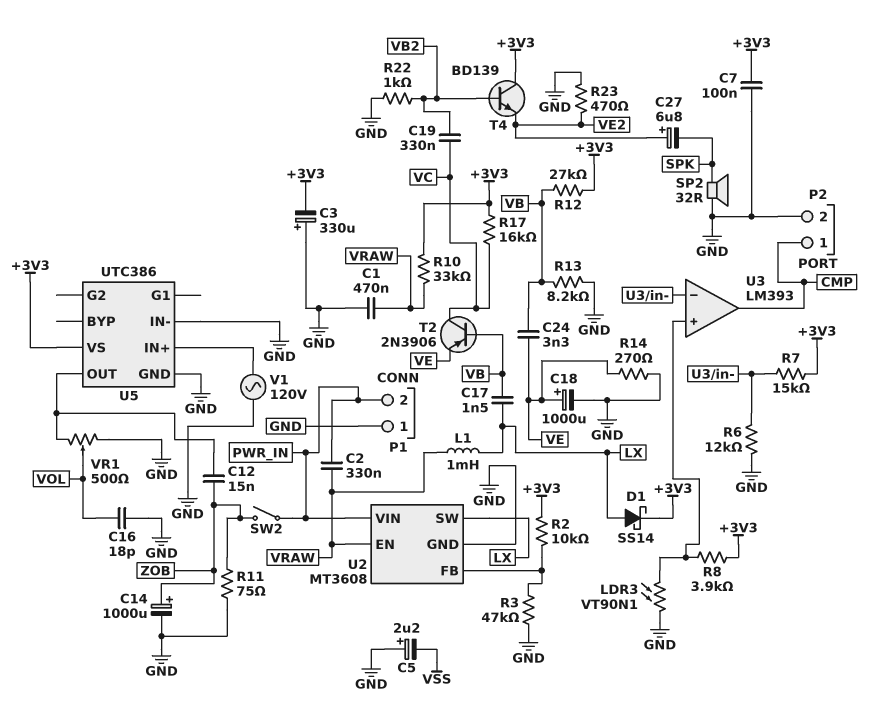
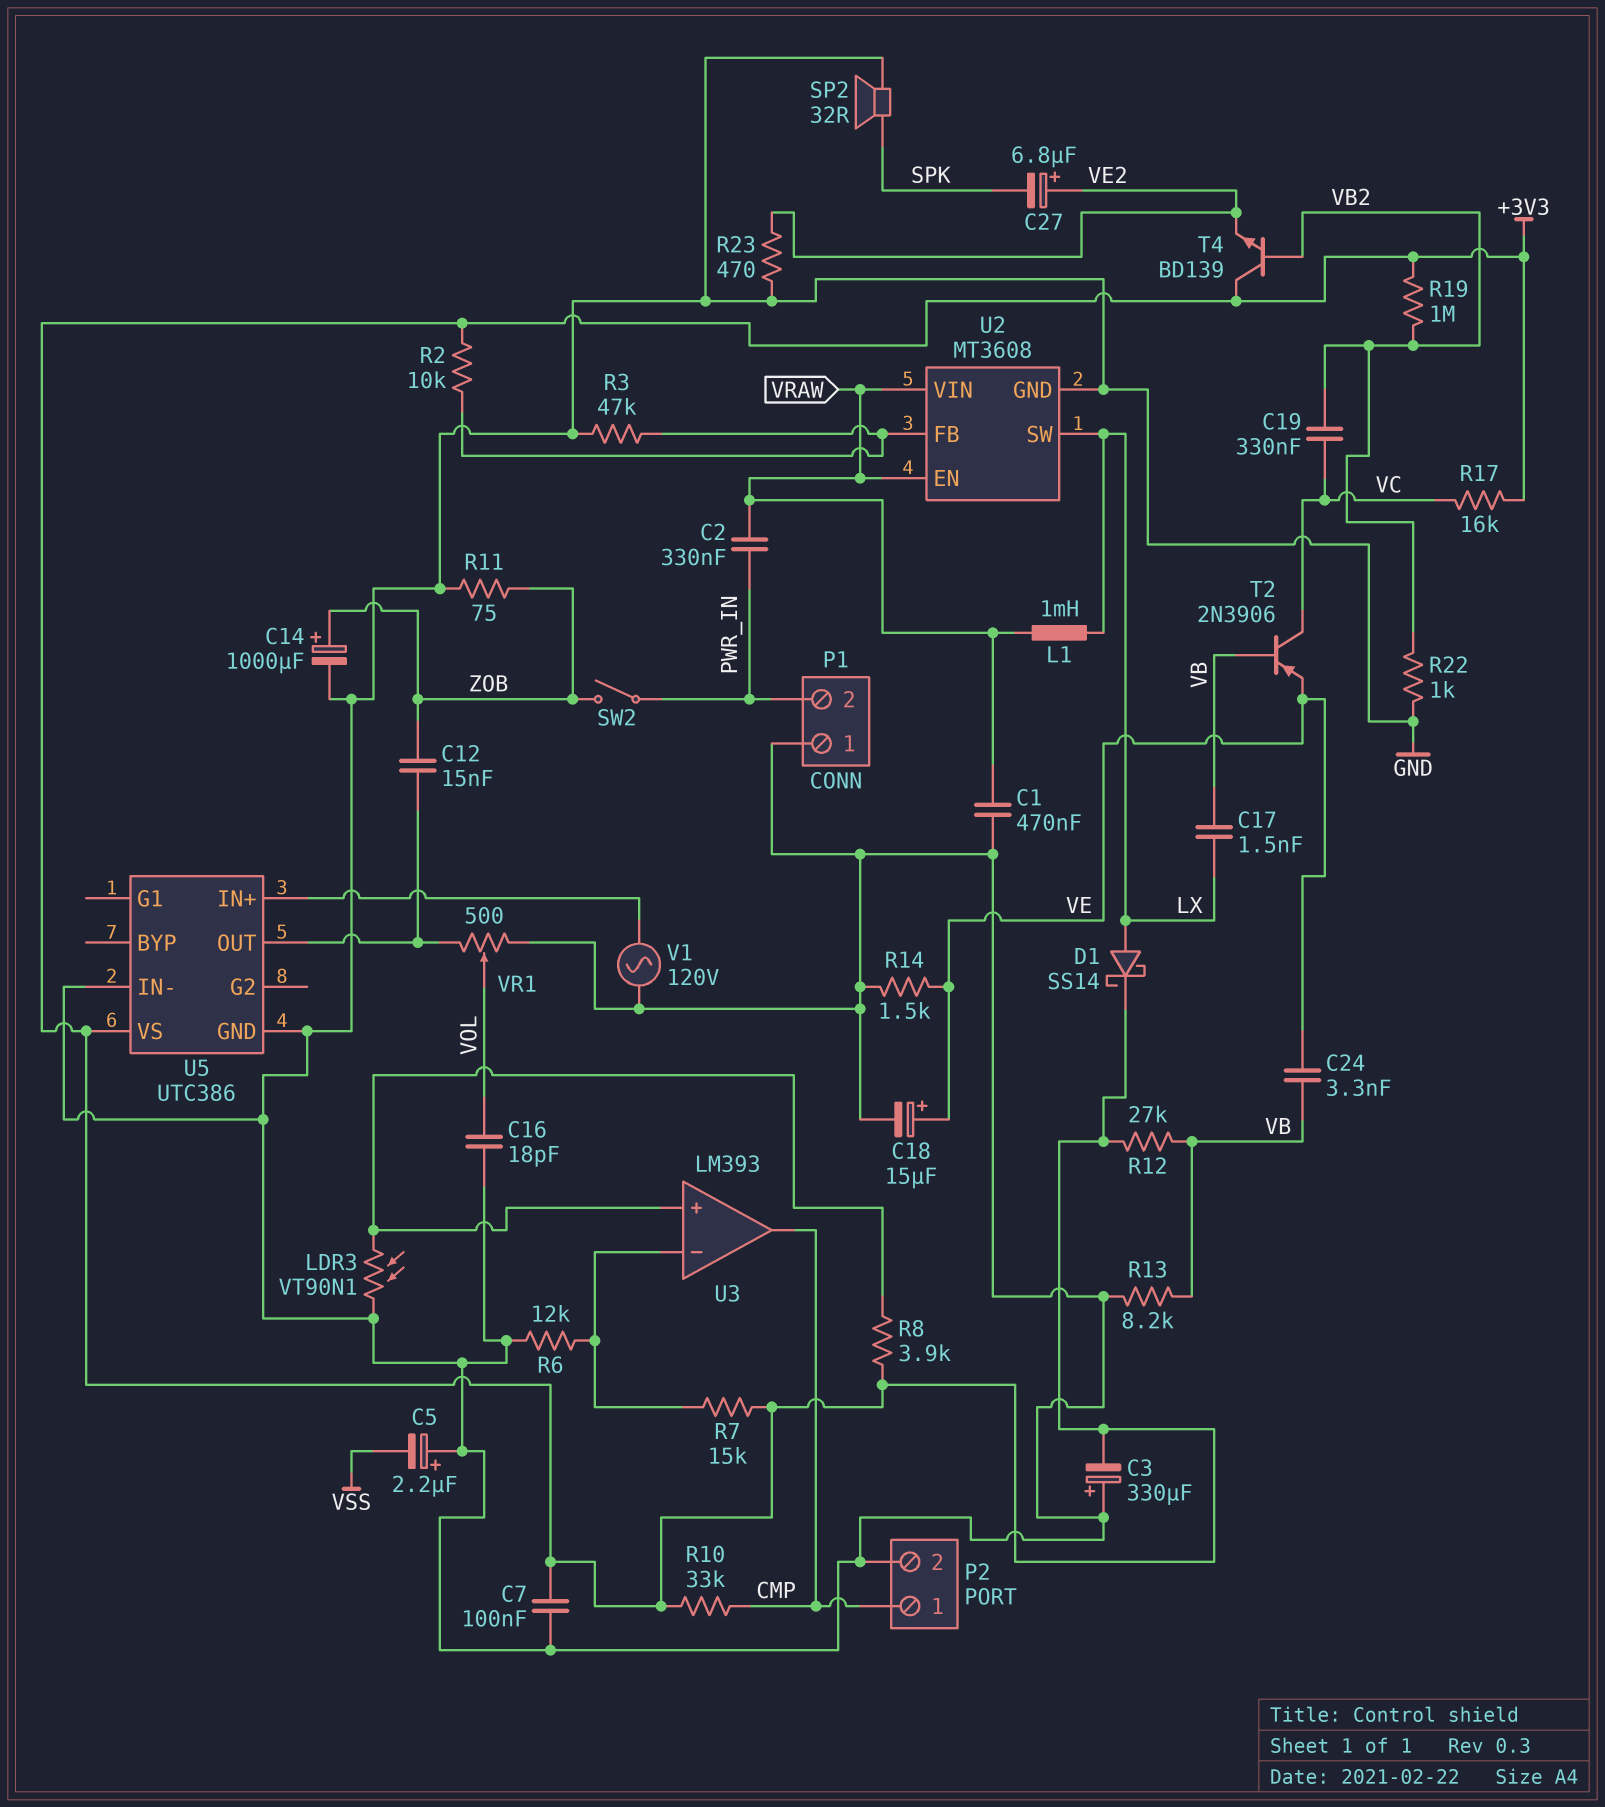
C18: 1000uF (plus VE, minus GND) -> 15uF (plus VE, minus GND)
R10: 33k (+3V3, VRAW) -> 33k (+3V3, CMP)
R14: 270 (GND, VE) -> 1.5k (GND, VE)
R19: none -> 1M (+3V3, VB2)
U2 pin VIN: PWR_IN -> VRAW

